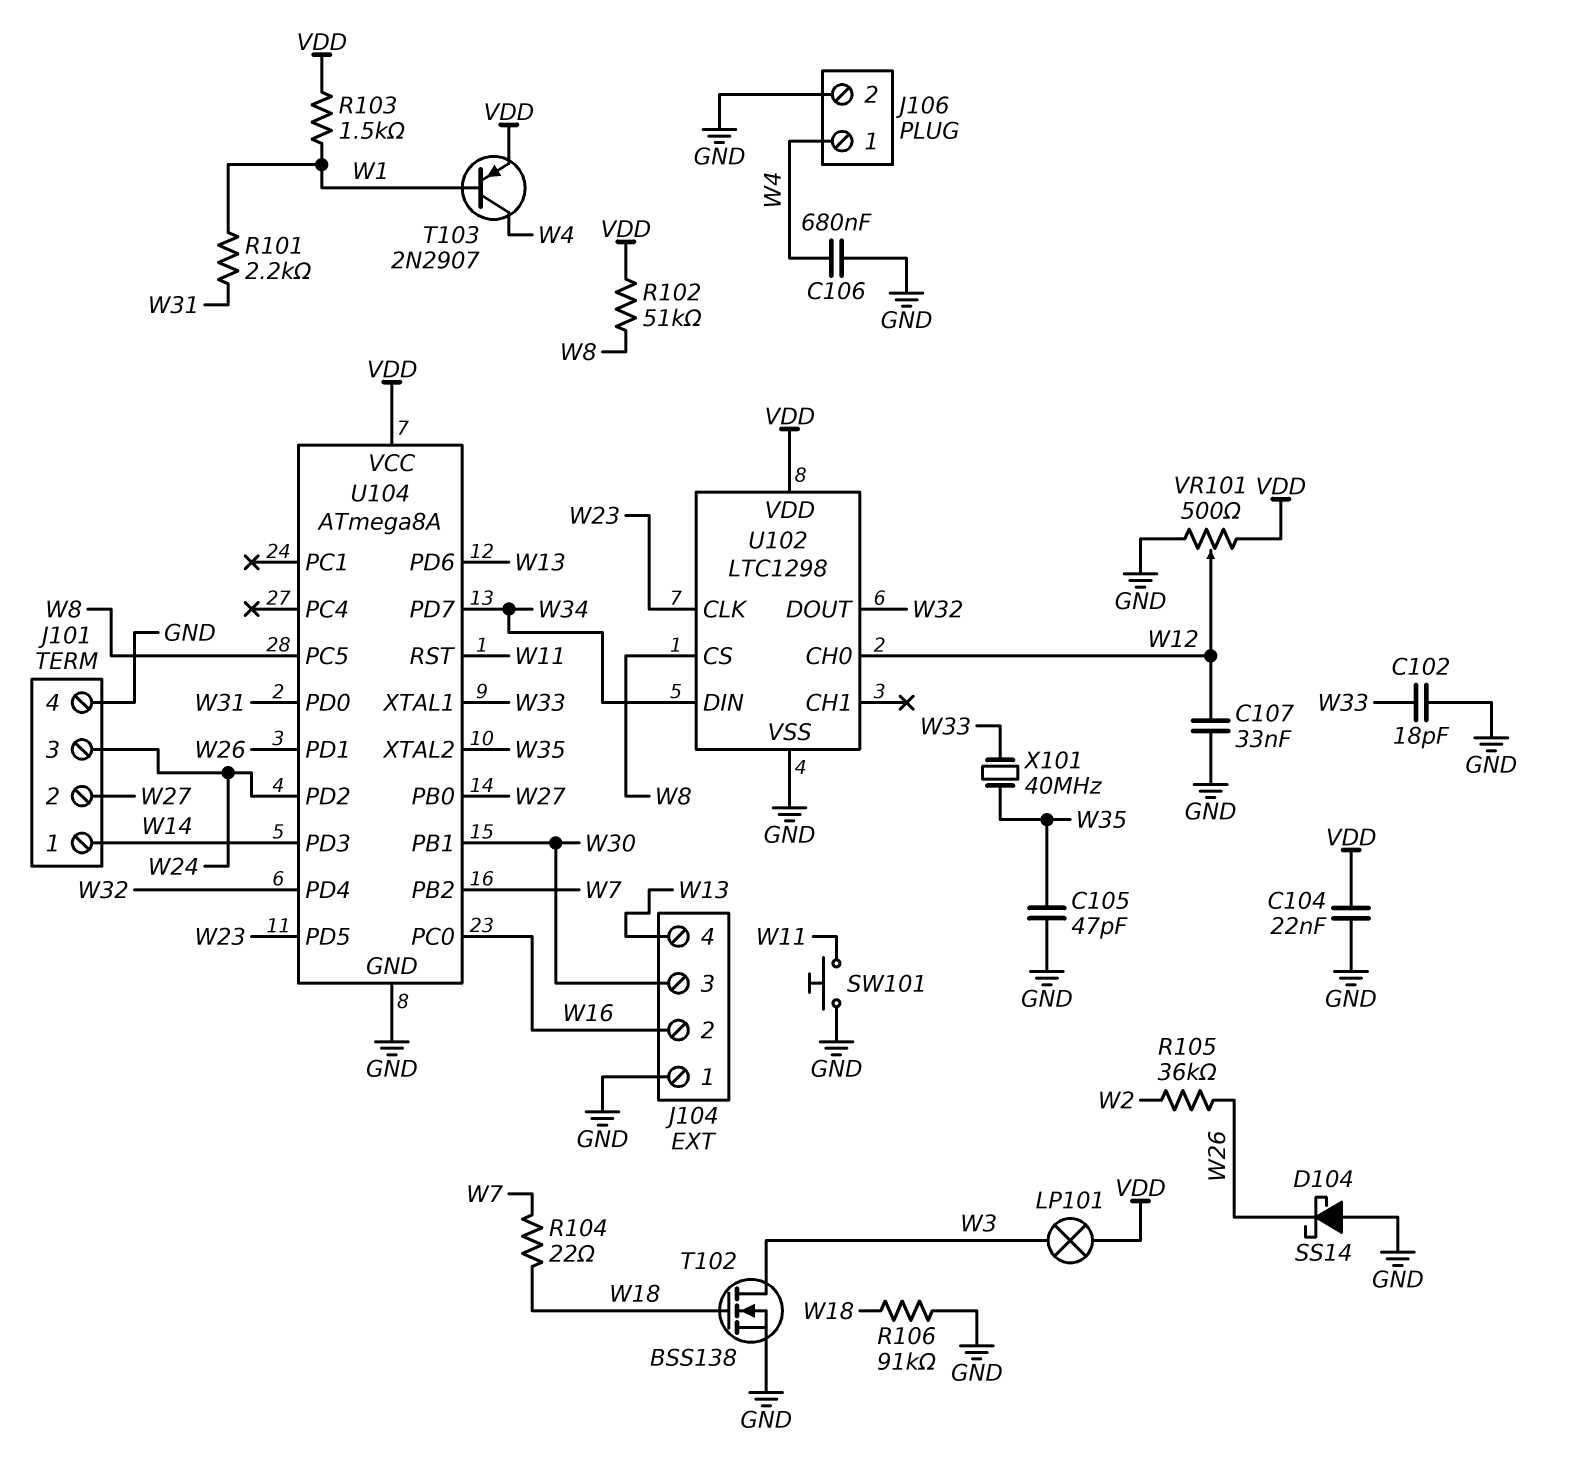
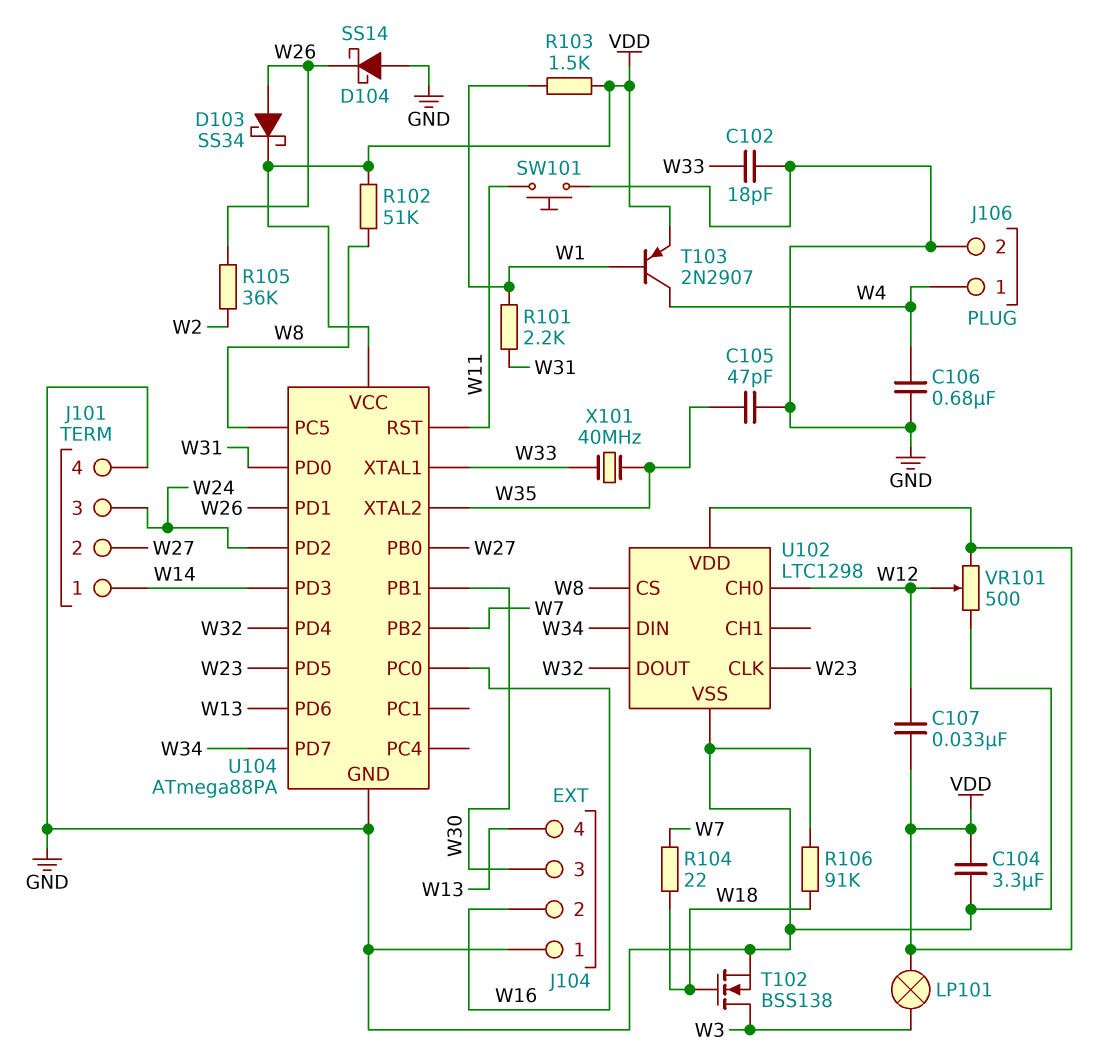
C104: 22nF (GND, VDD) -> 3.3uF (GND, VDD)
C107: 33nF (GND, W12) -> 33nF (VDD, W12)
D103: none -> schottky SS34 (A W26, K VDD)
U104: ATmega8A -> ATmega88PA

